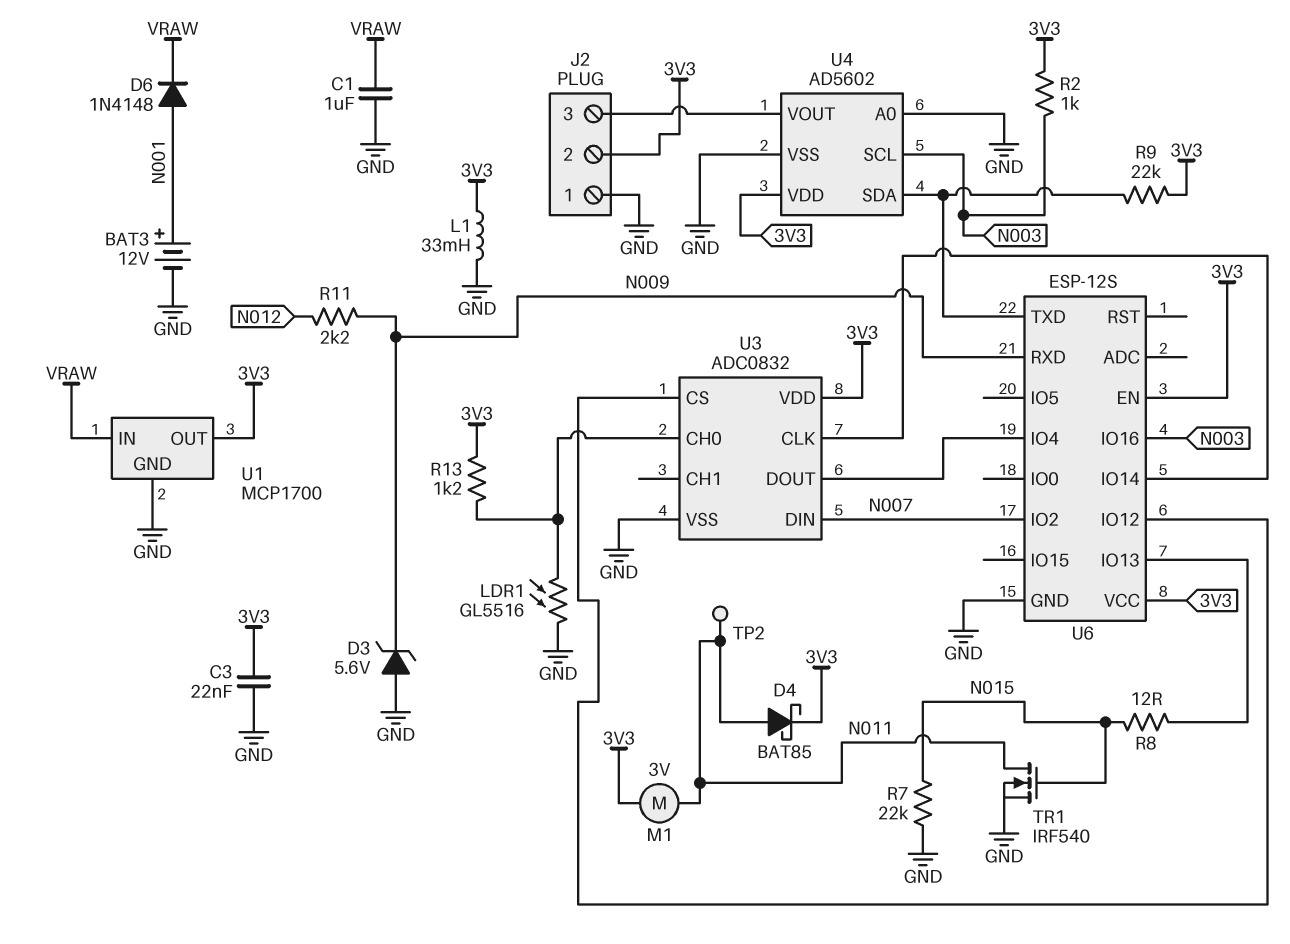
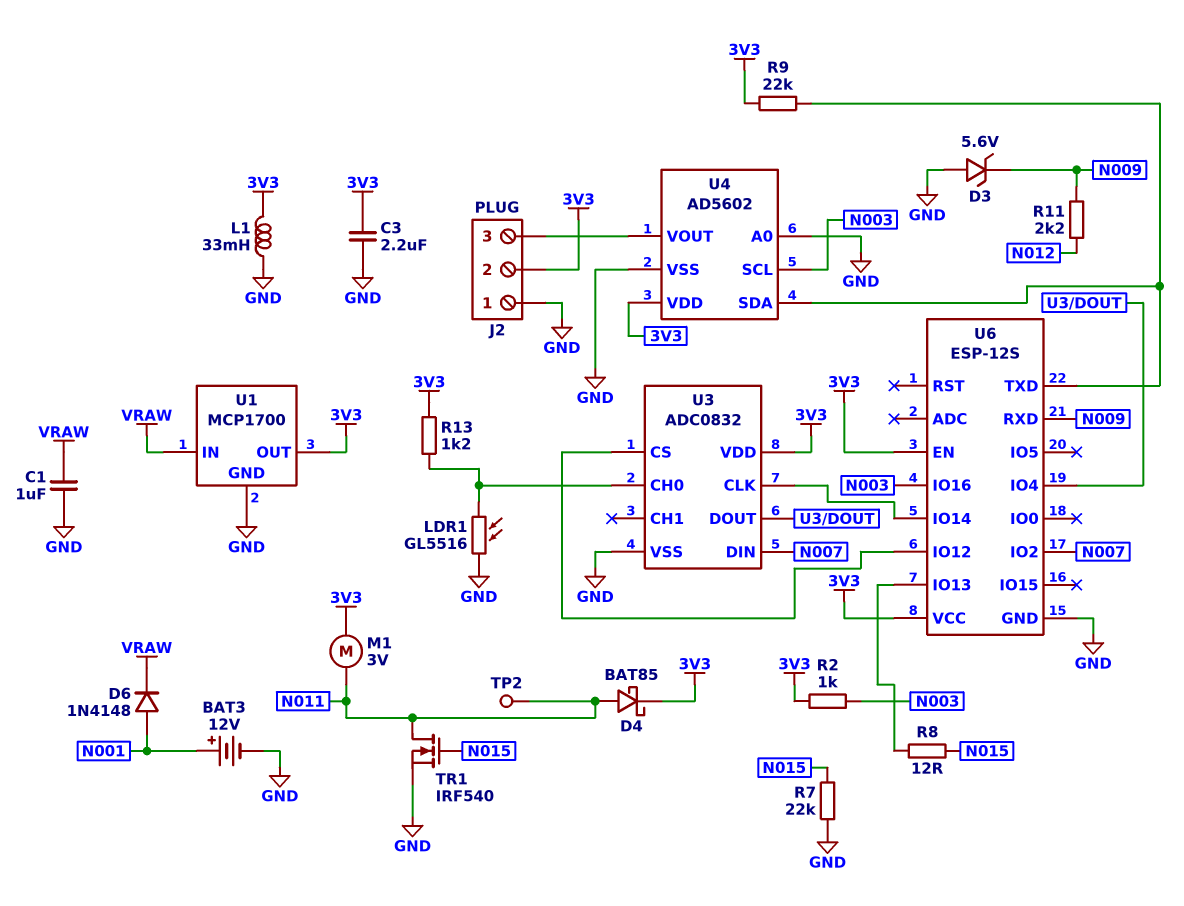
C3: 22nF (3V3, GND) -> 2.2uF (3V3, GND)

